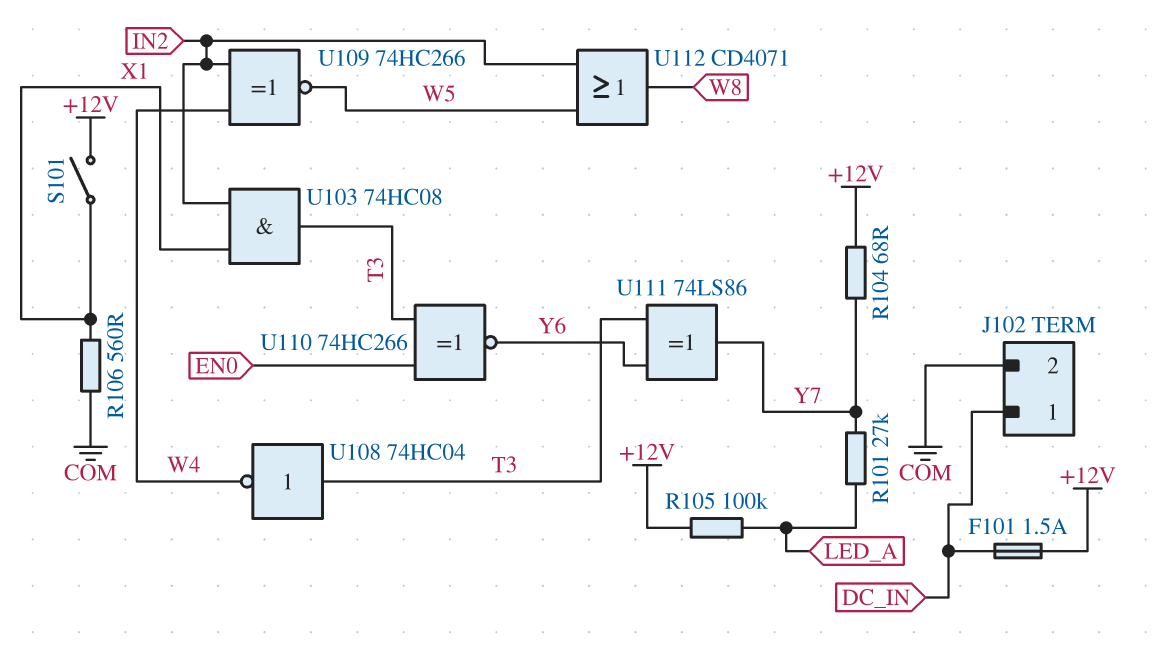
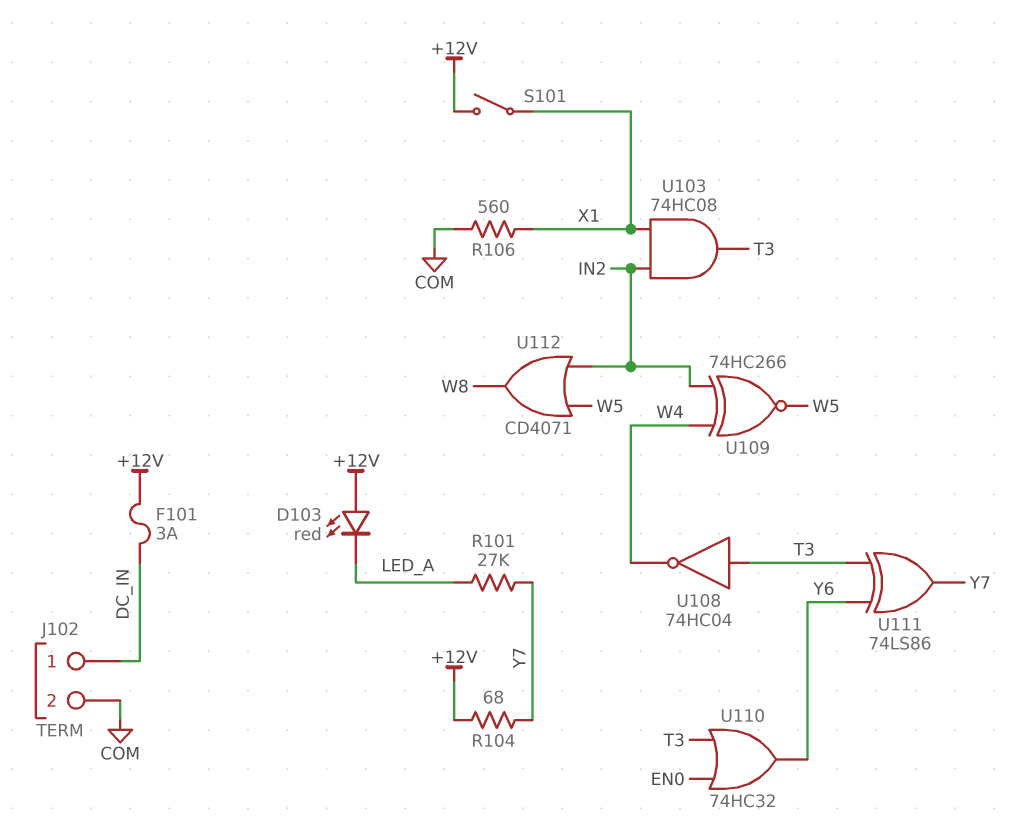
D103: none -> LED red (A +12V, K LED_A)
F101: 1.5A (+12V, DC_IN) -> 3A (+12V, DC_IN)
R105: 100k (+12V, LED_A) -> none
U110: XNOR 74HC266 (in EN0, in T3, out Y6) -> OR 74HC32 (in EN0, in T3, out Y6)

